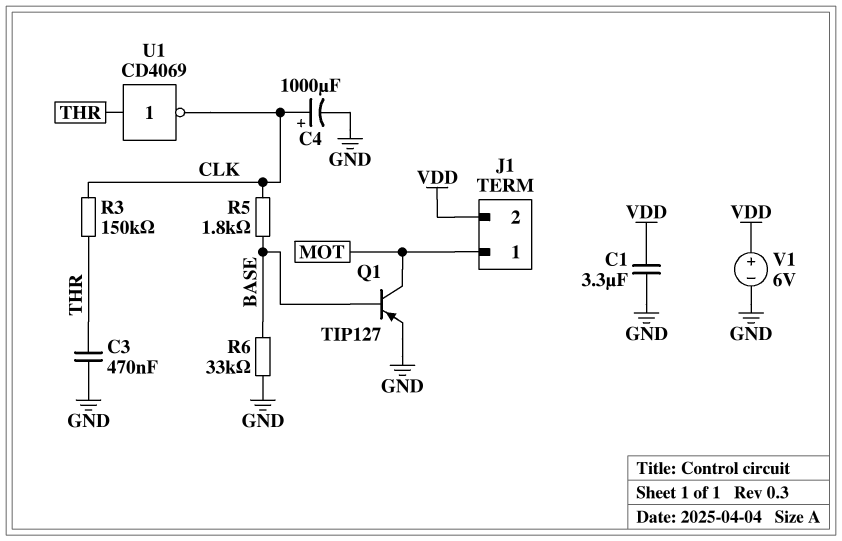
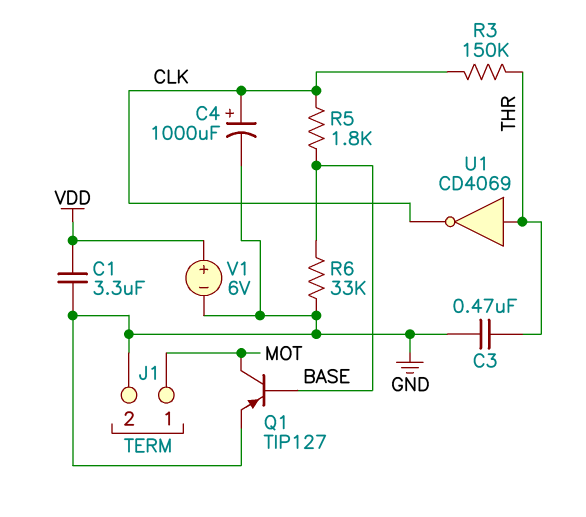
J1 pin 2: VDD -> GND

